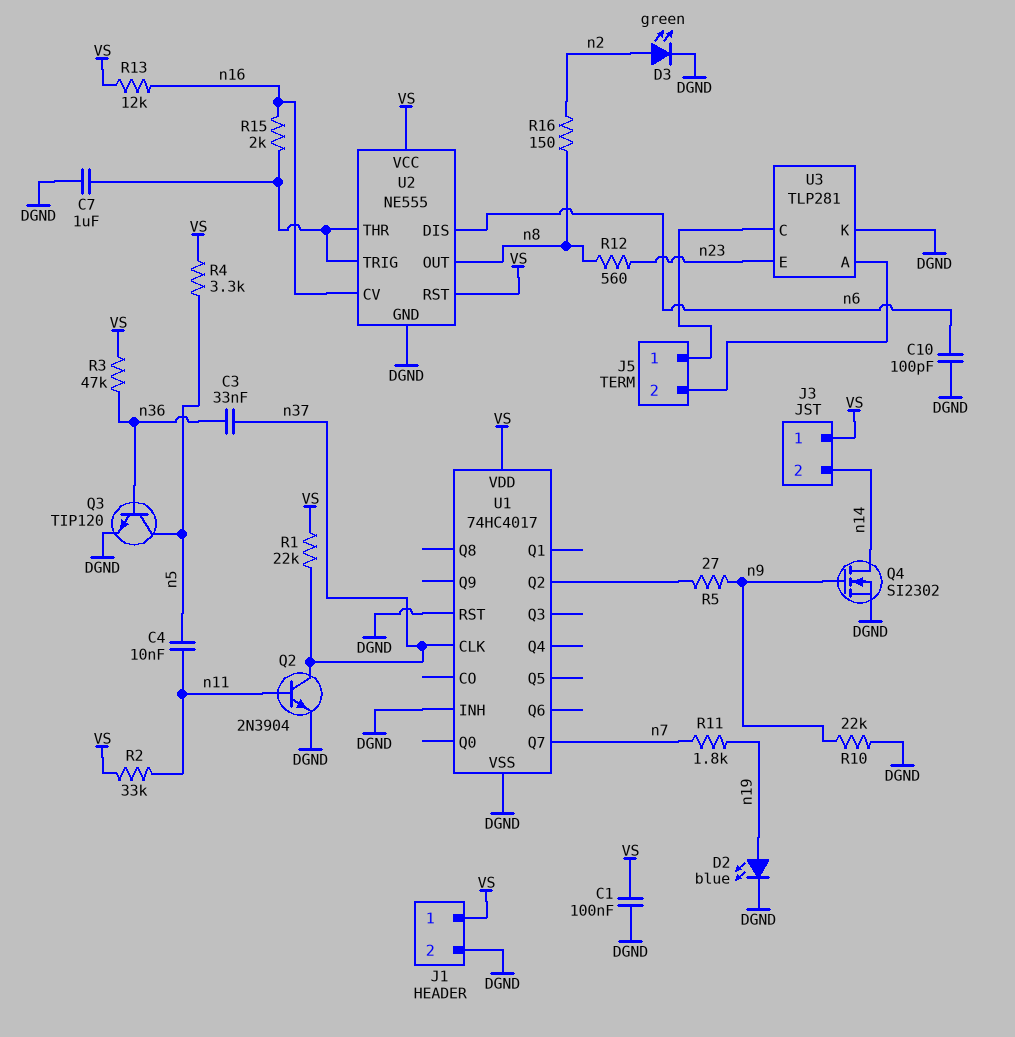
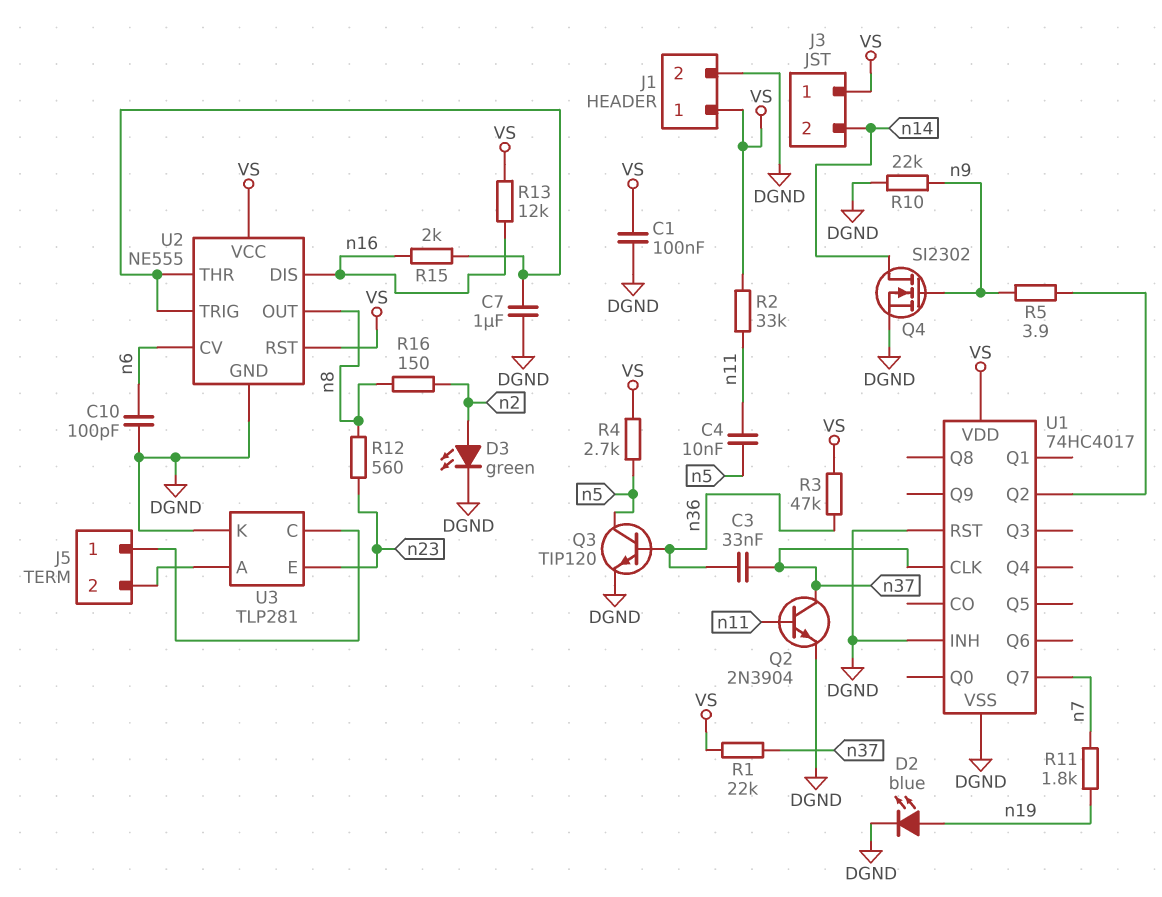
R4: 3.3k (VS, n5) -> 2.7k (VS, n5)
R5: 27 (U1/Q2, n9) -> 3.9 (U1/Q2, n9)
U2 pin CV: n16 -> n6
U2 pin DIS: n6 -> n16

